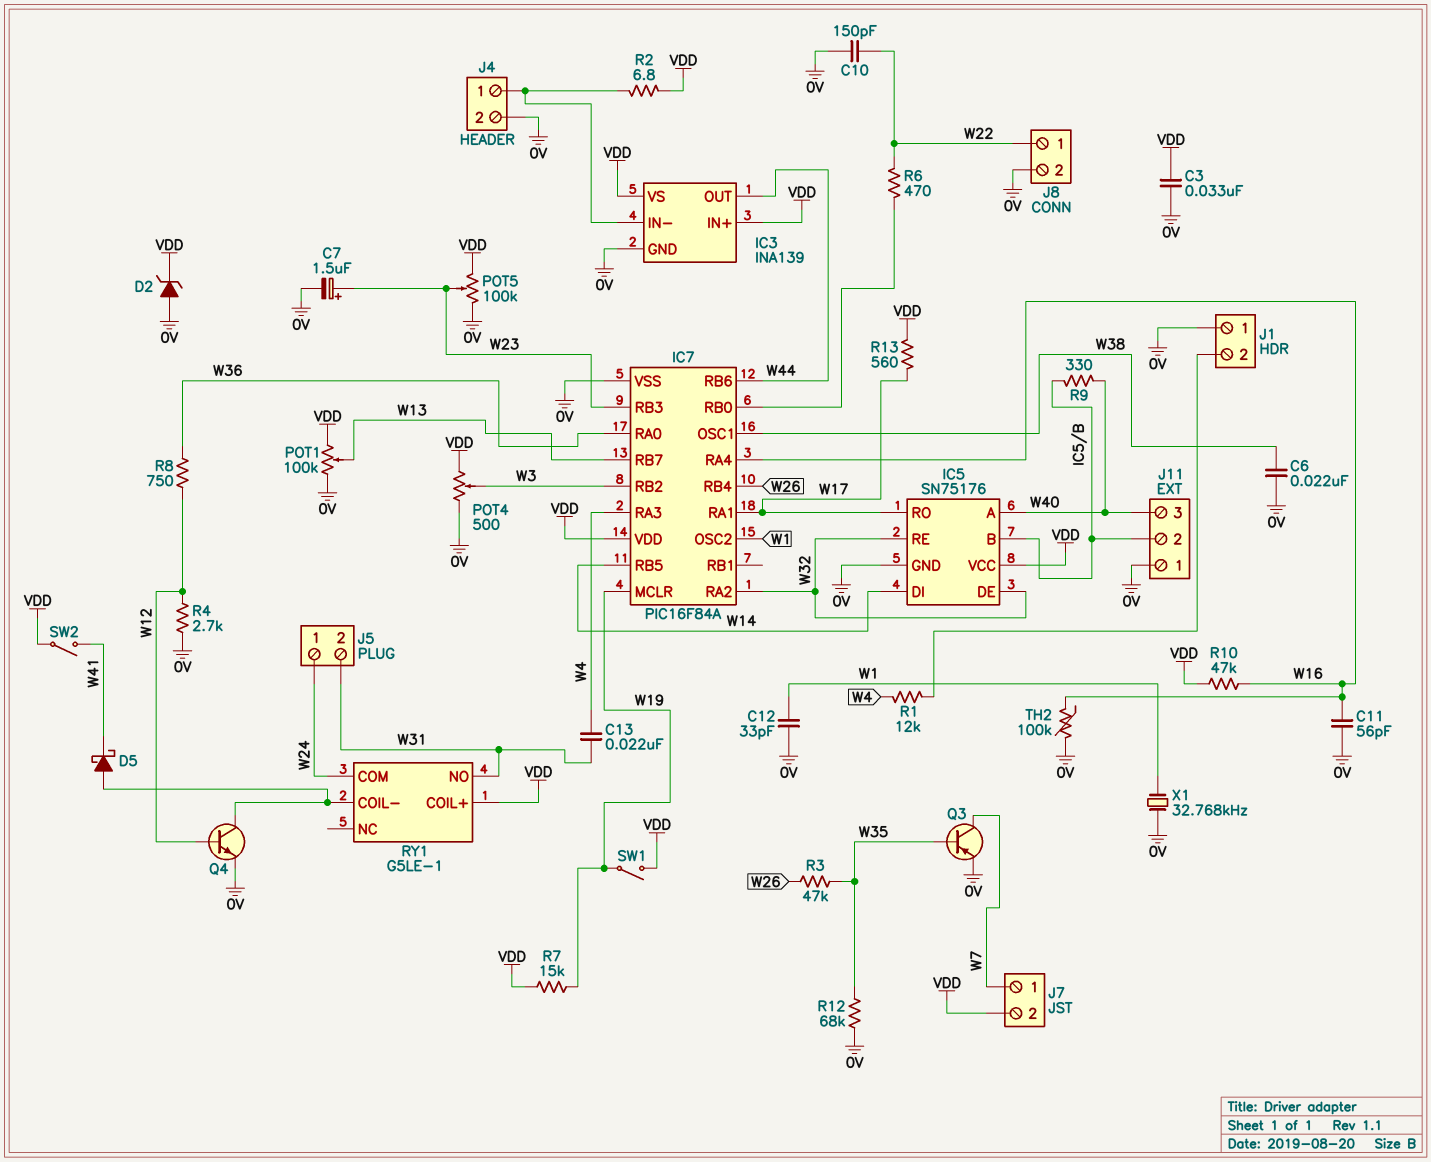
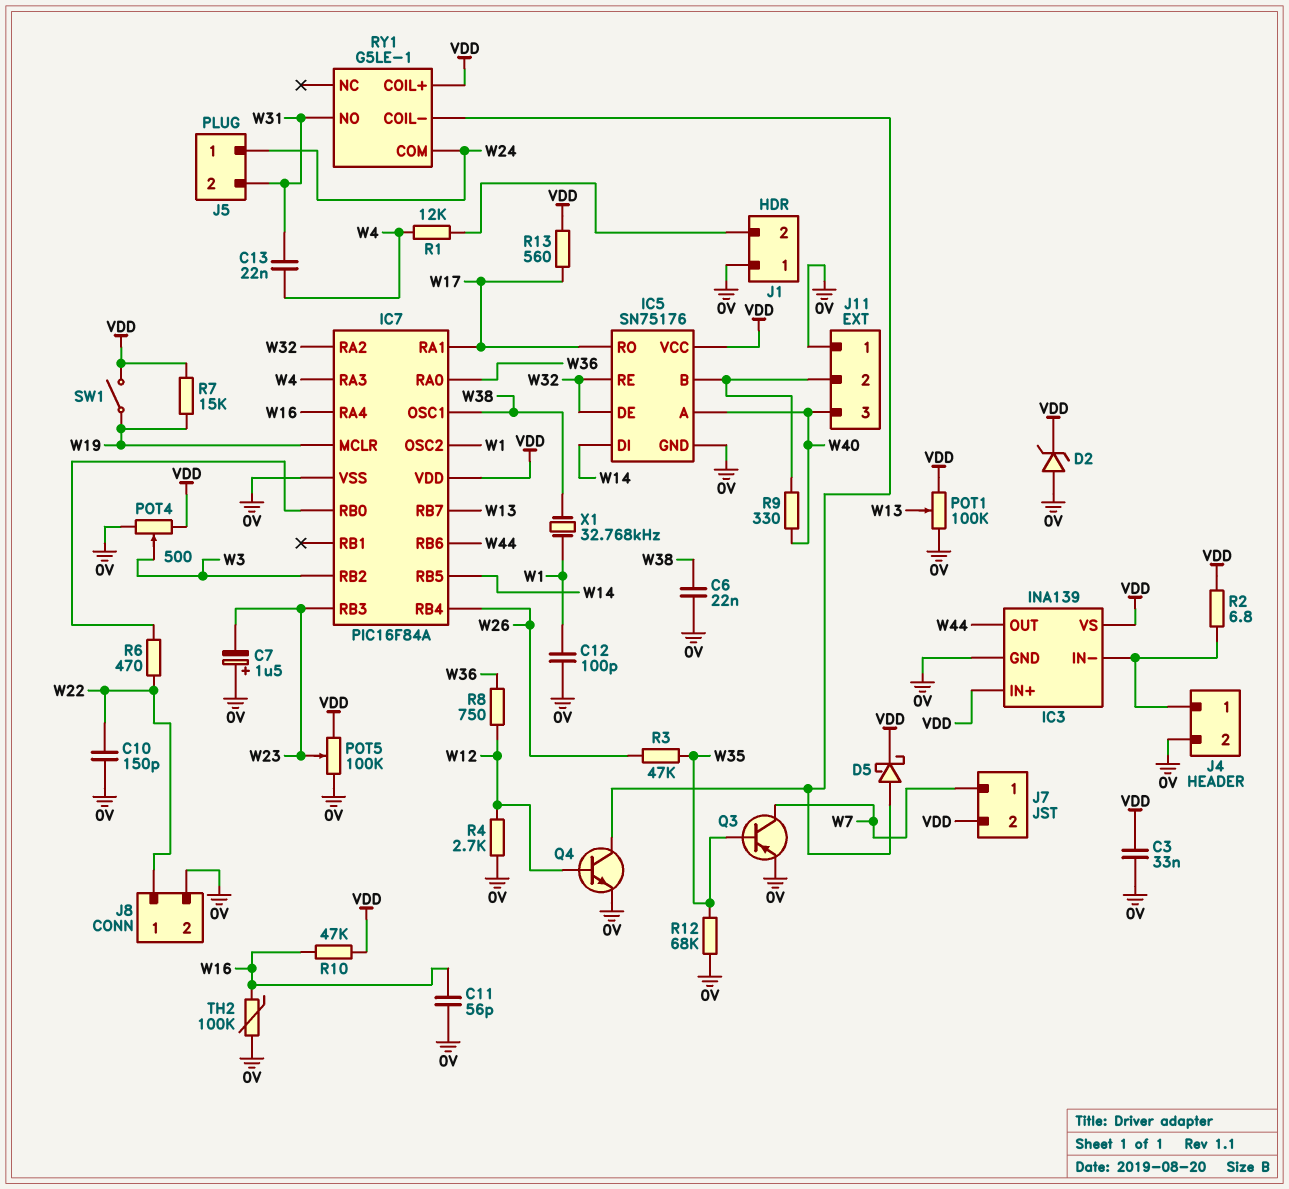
C7: 1.5uF (plus W23, minus 0V) -> 1.5uF (plus 0V, minus W23)
C12: 33pF (0V, W1) -> 100pF (0V, W1)
D5: schottky (A RY1/COIL-, K W41) -> schottky (A RY1/COIL-, K VDD)
SW2: switch (VDD, W41) -> none
X1: 32.768kHz (0V, W1) -> 32.768kHz (W1, W38)

